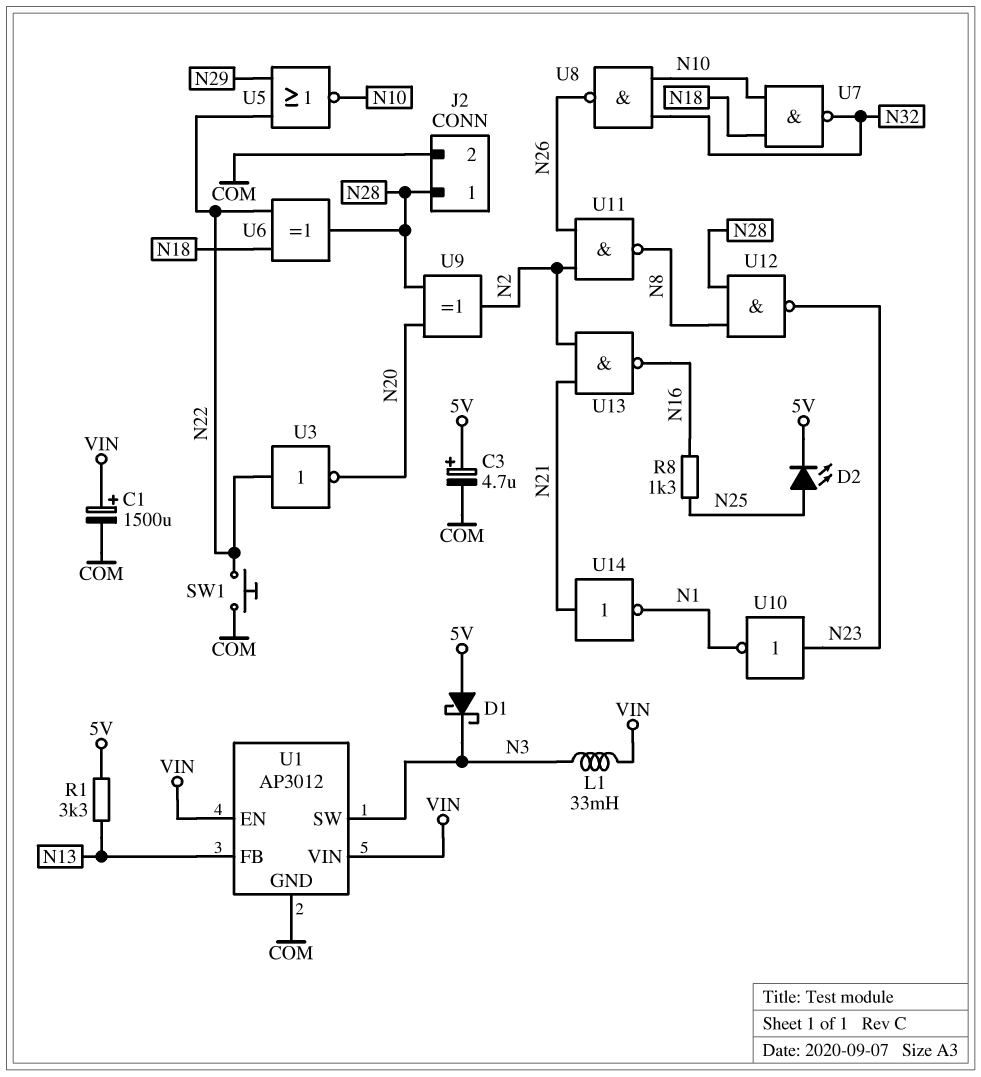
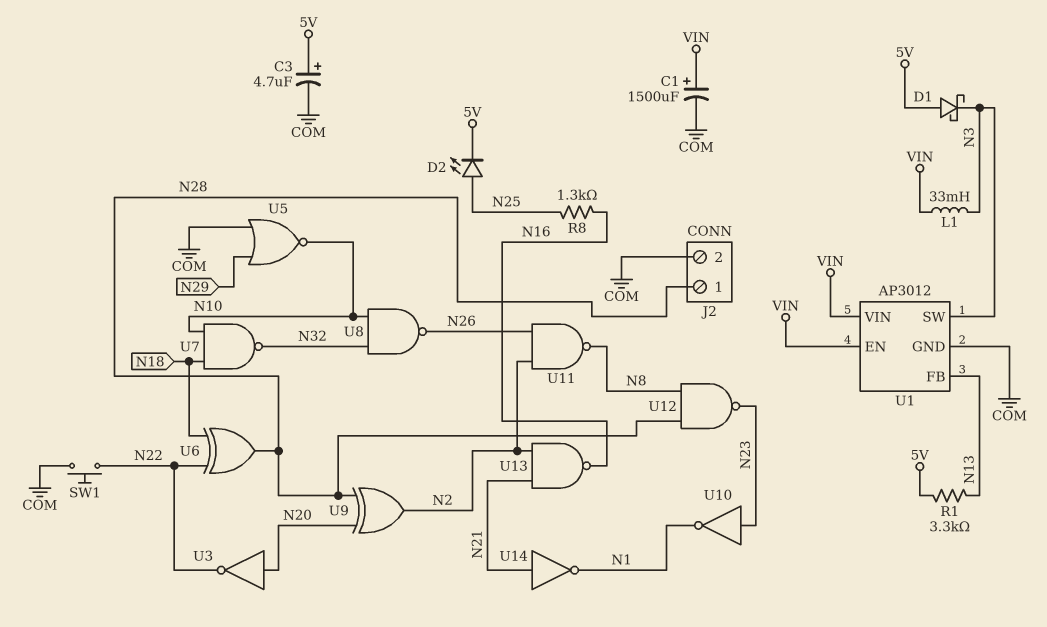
U3: NOT (in N22, out N20) -> NOT (in N20, out N22)
U5: NOR (in N22, in N29, out N10) -> NOR (in COM, in N29, out N10)

